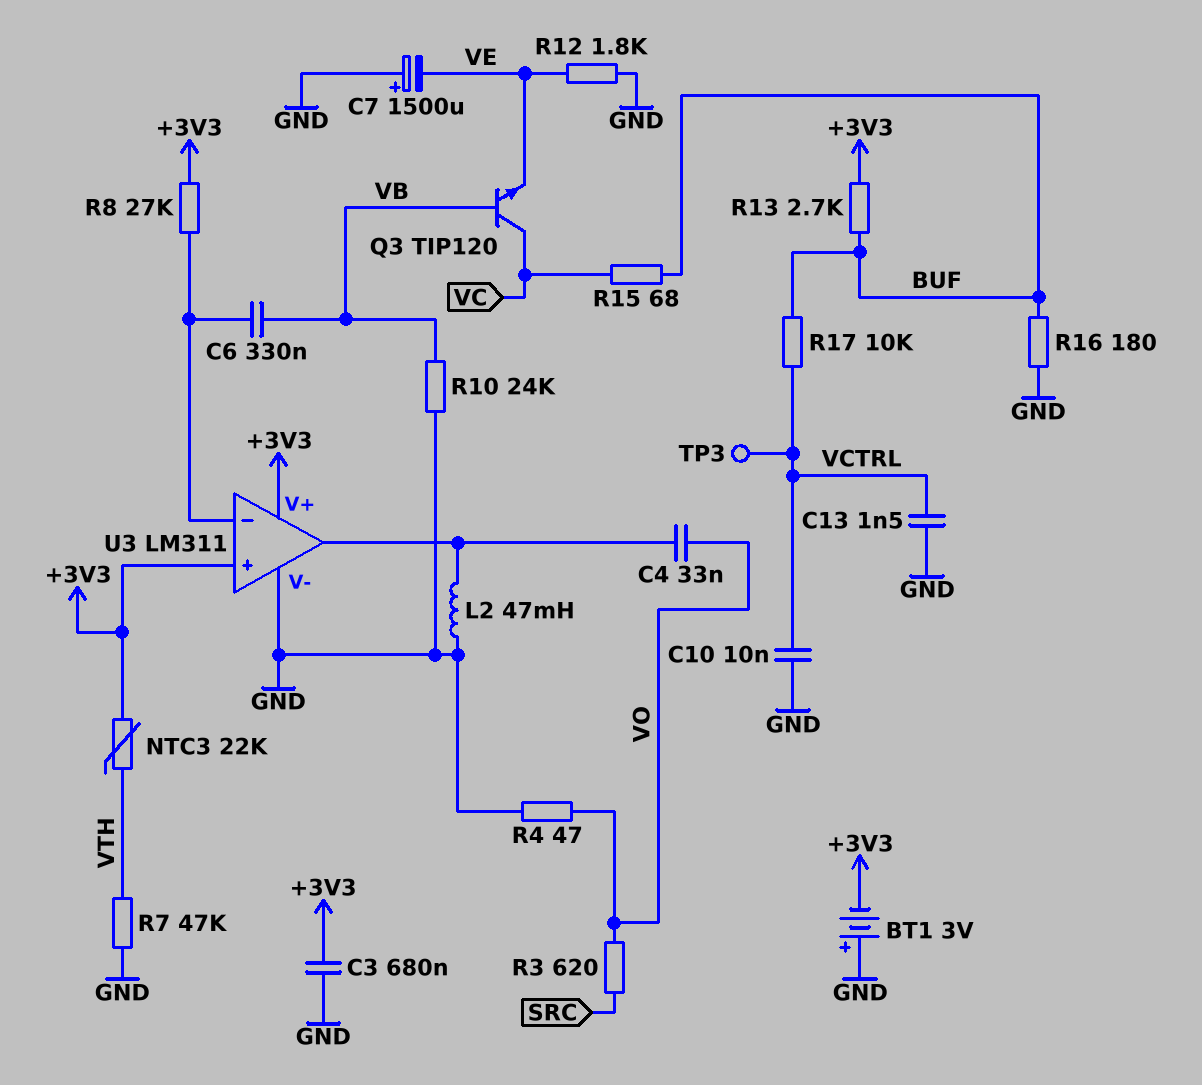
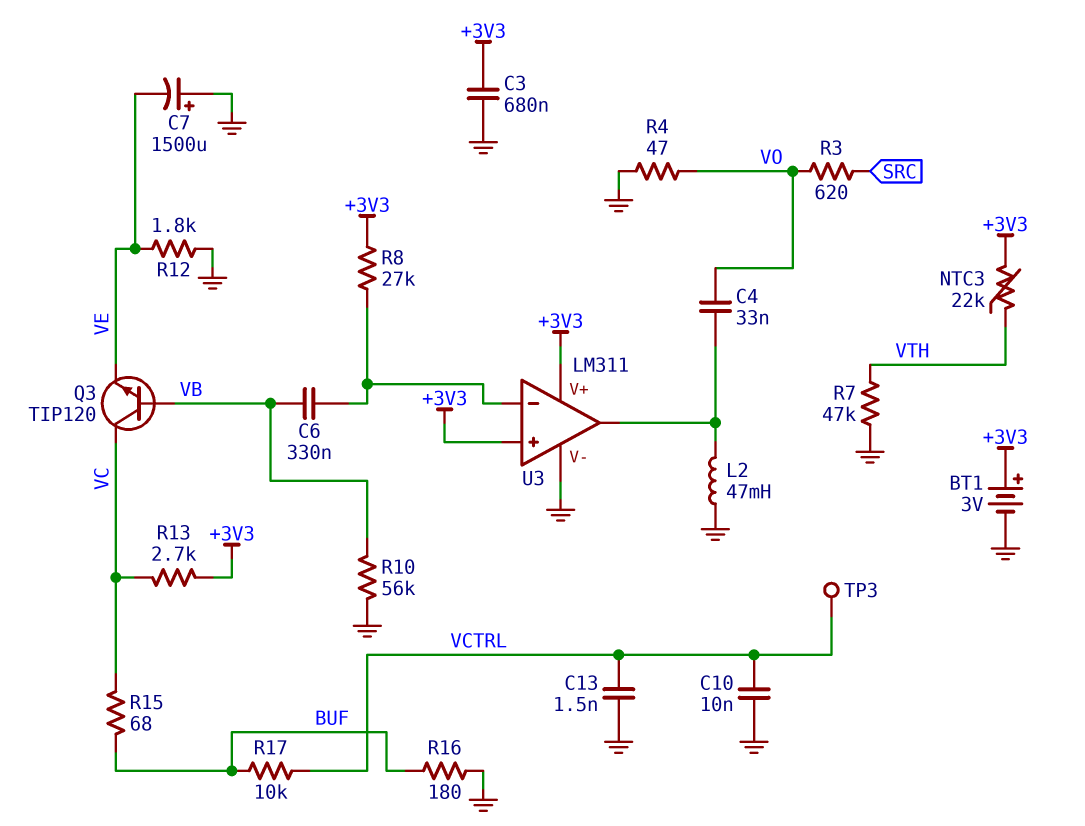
BT1: 3V (plus GND, minus +3V3) -> 3V (plus +3V3, minus GND)
R10: 24k (GND, VB) -> 56k (GND, VB)
R13: 2.7k (+3V3, BUF) -> 2.7k (+3V3, VC)

